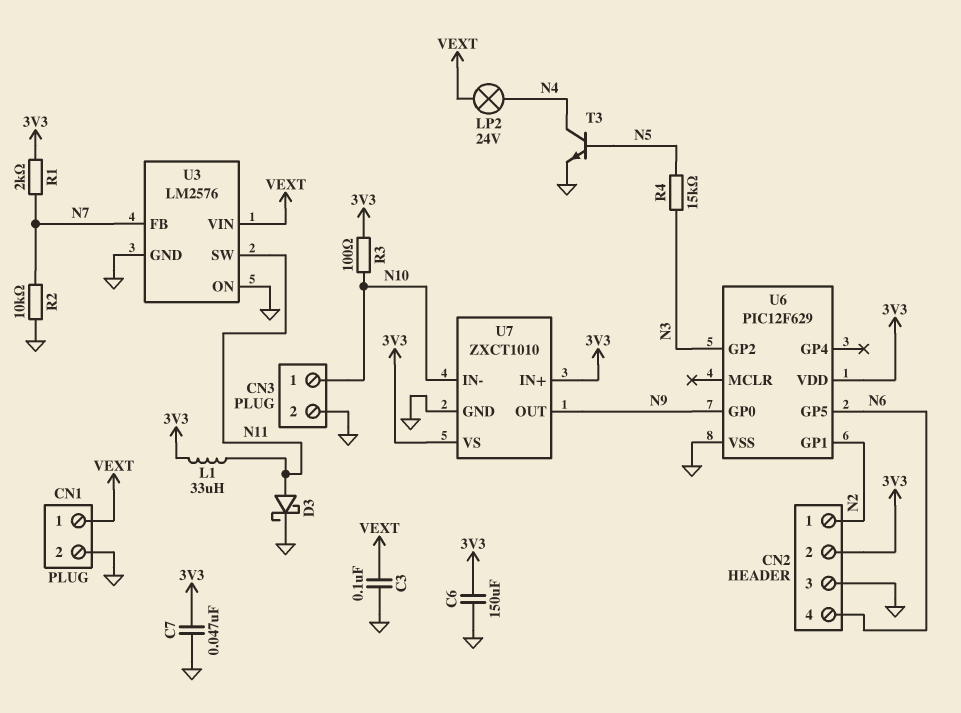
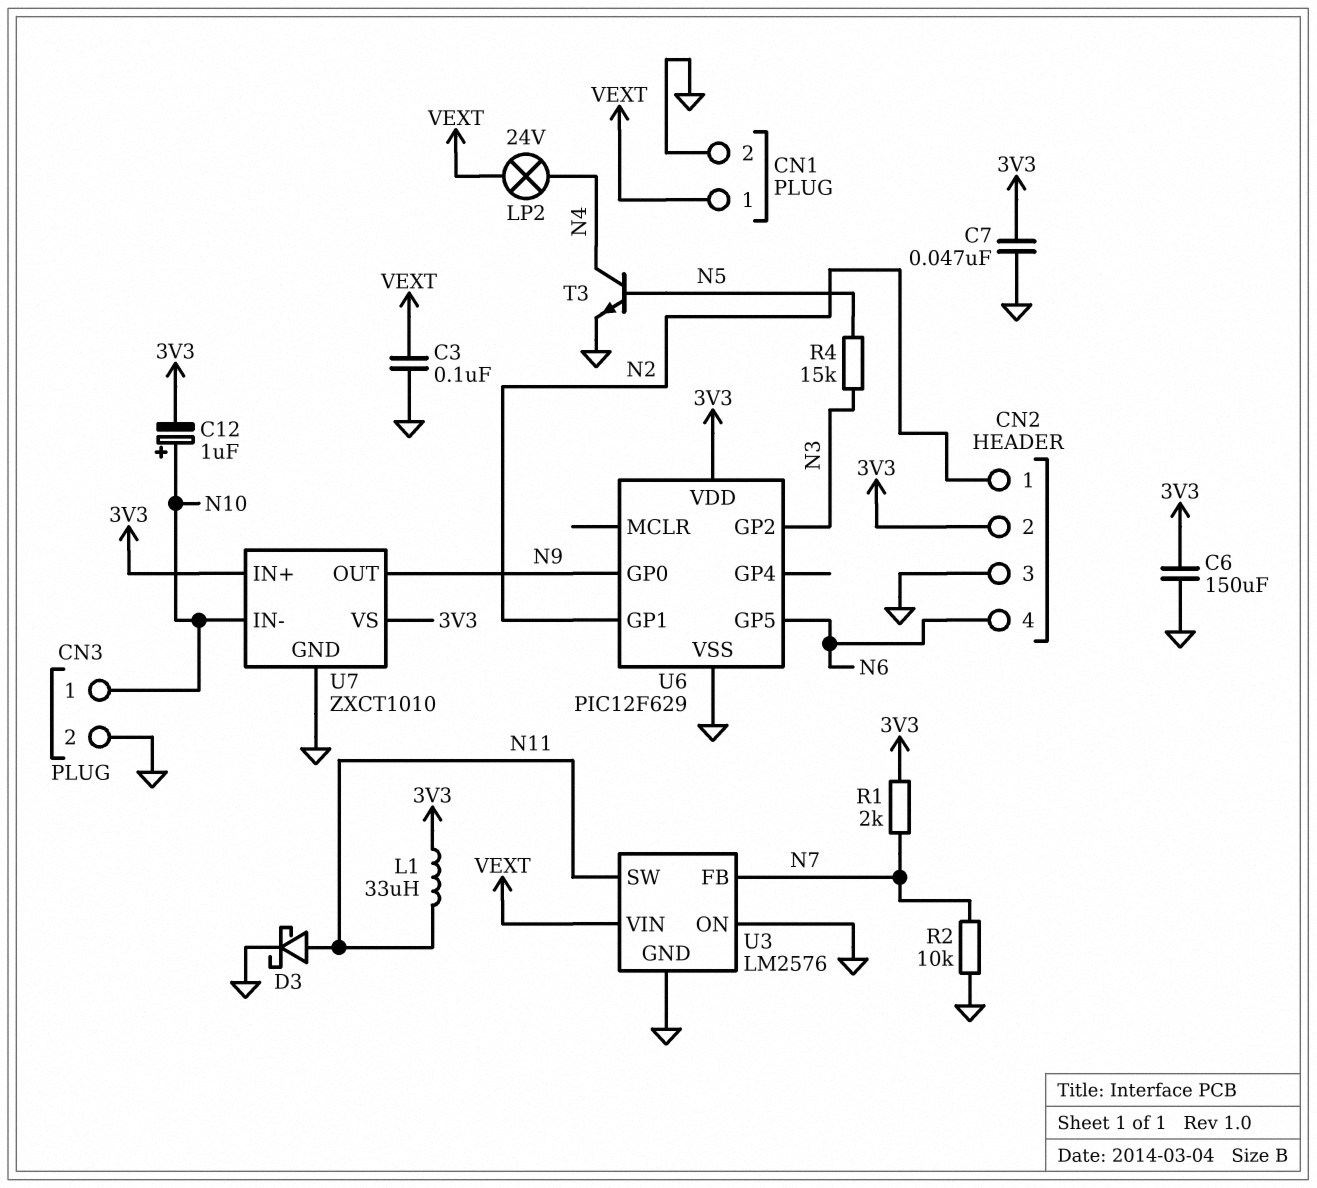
C12: none -> 1uF (plus N10, minus 3V3)
R3: 100 (3V3, N10) -> none

